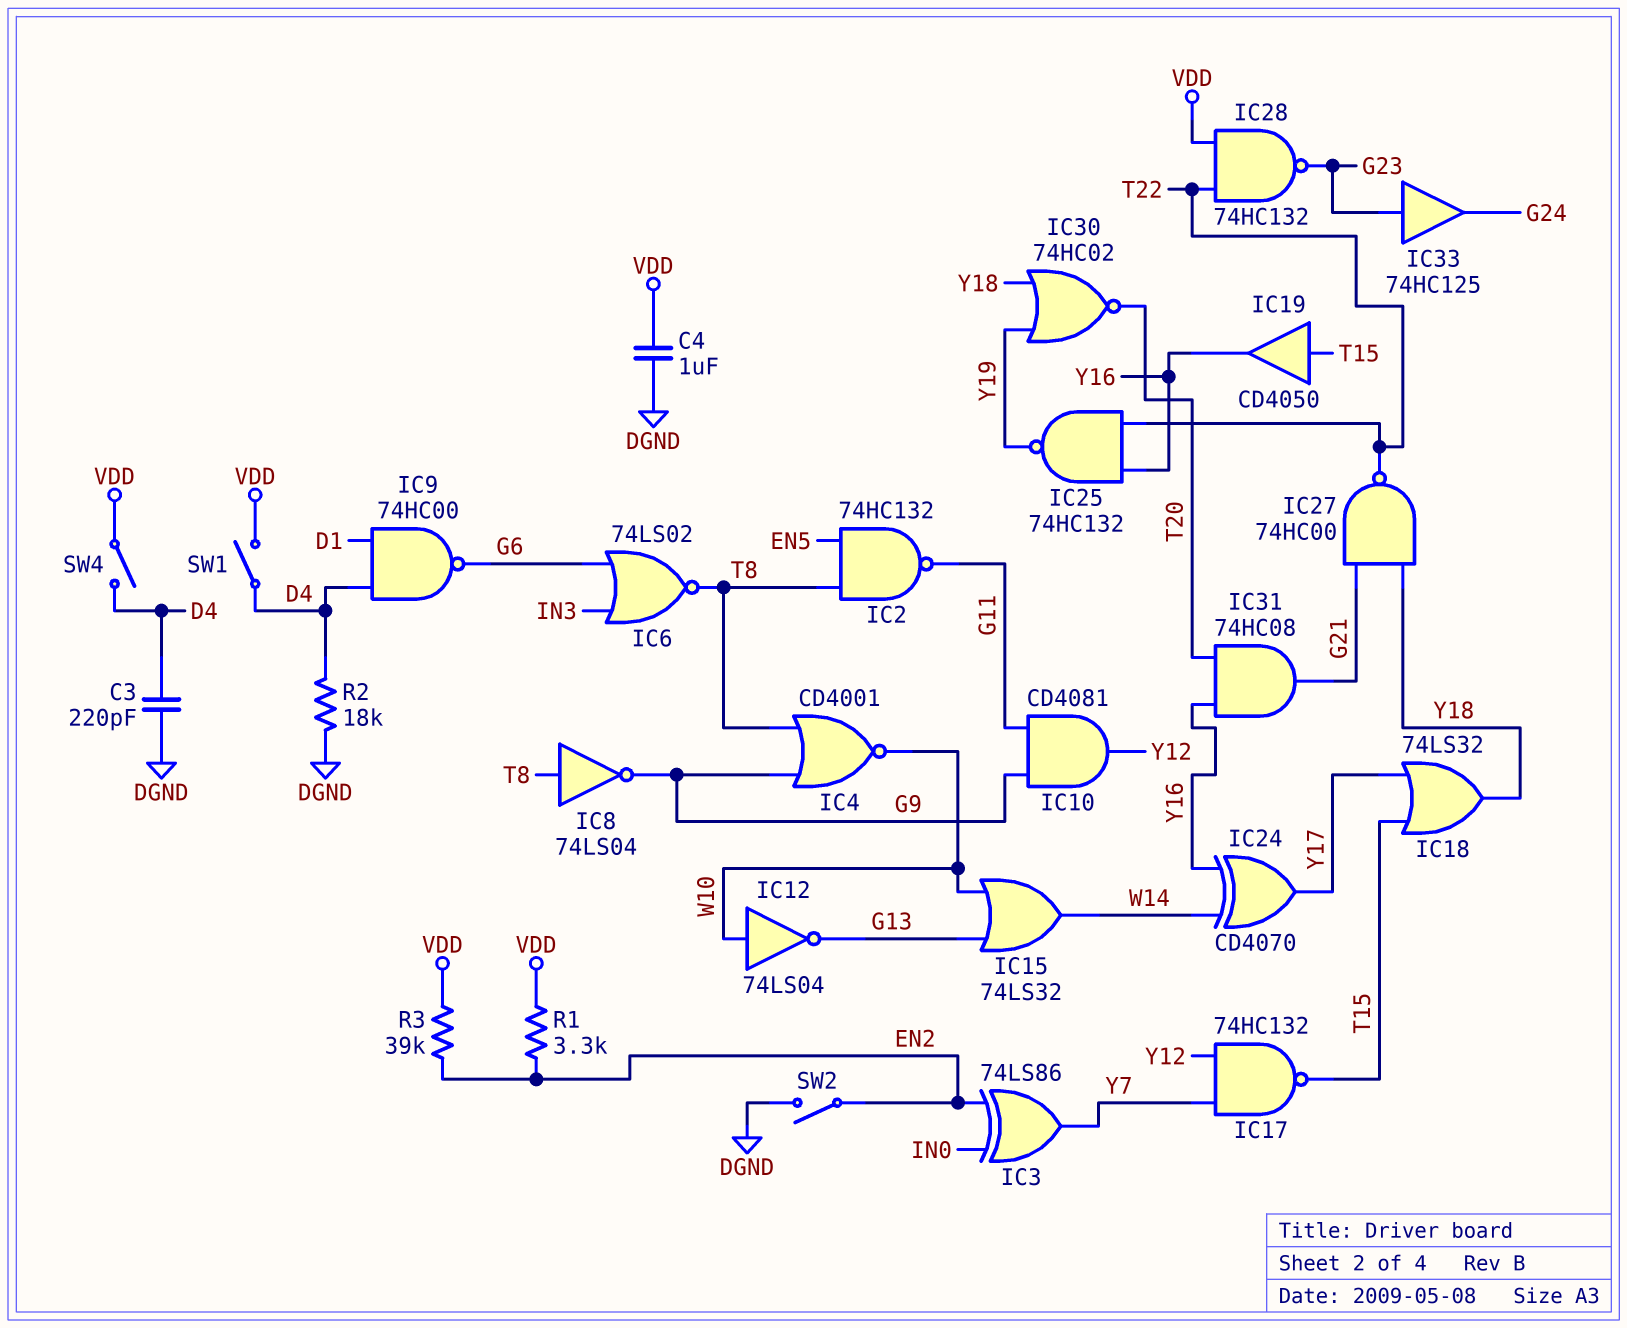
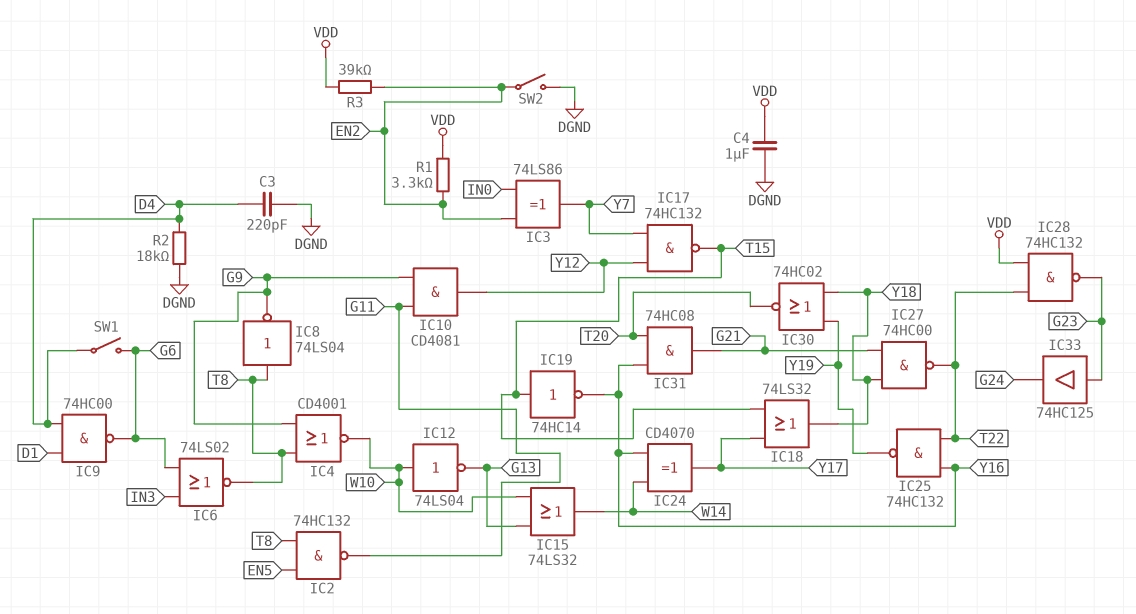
IC19: buffer CD4050 (in T15, out Y16) -> NOT 74HC14 (in T15, out Y16)
SW1: switch (D4, VDD) -> switch (D4, G6)
SW4: switch (D4, VDD) -> none

